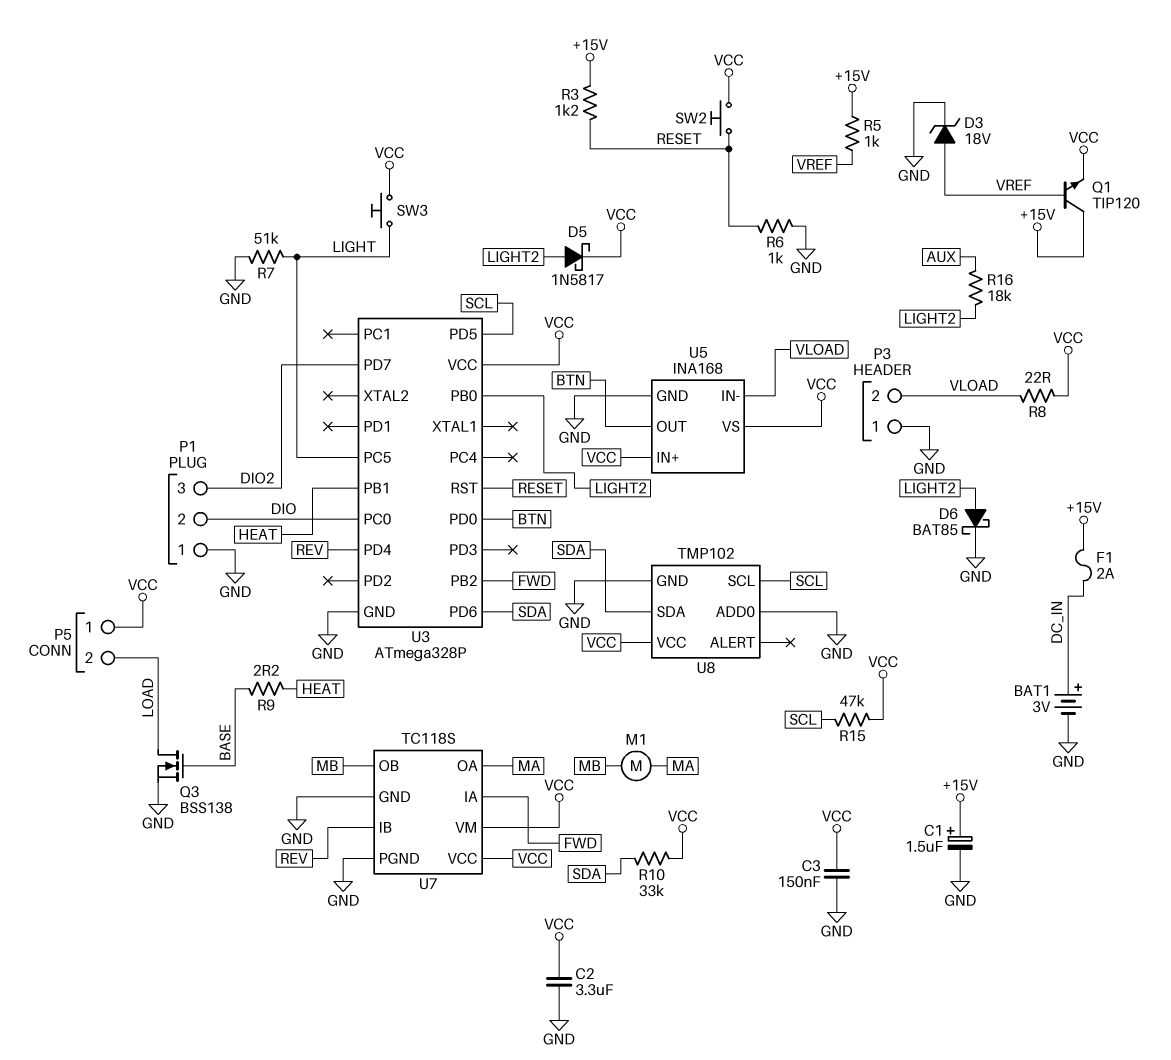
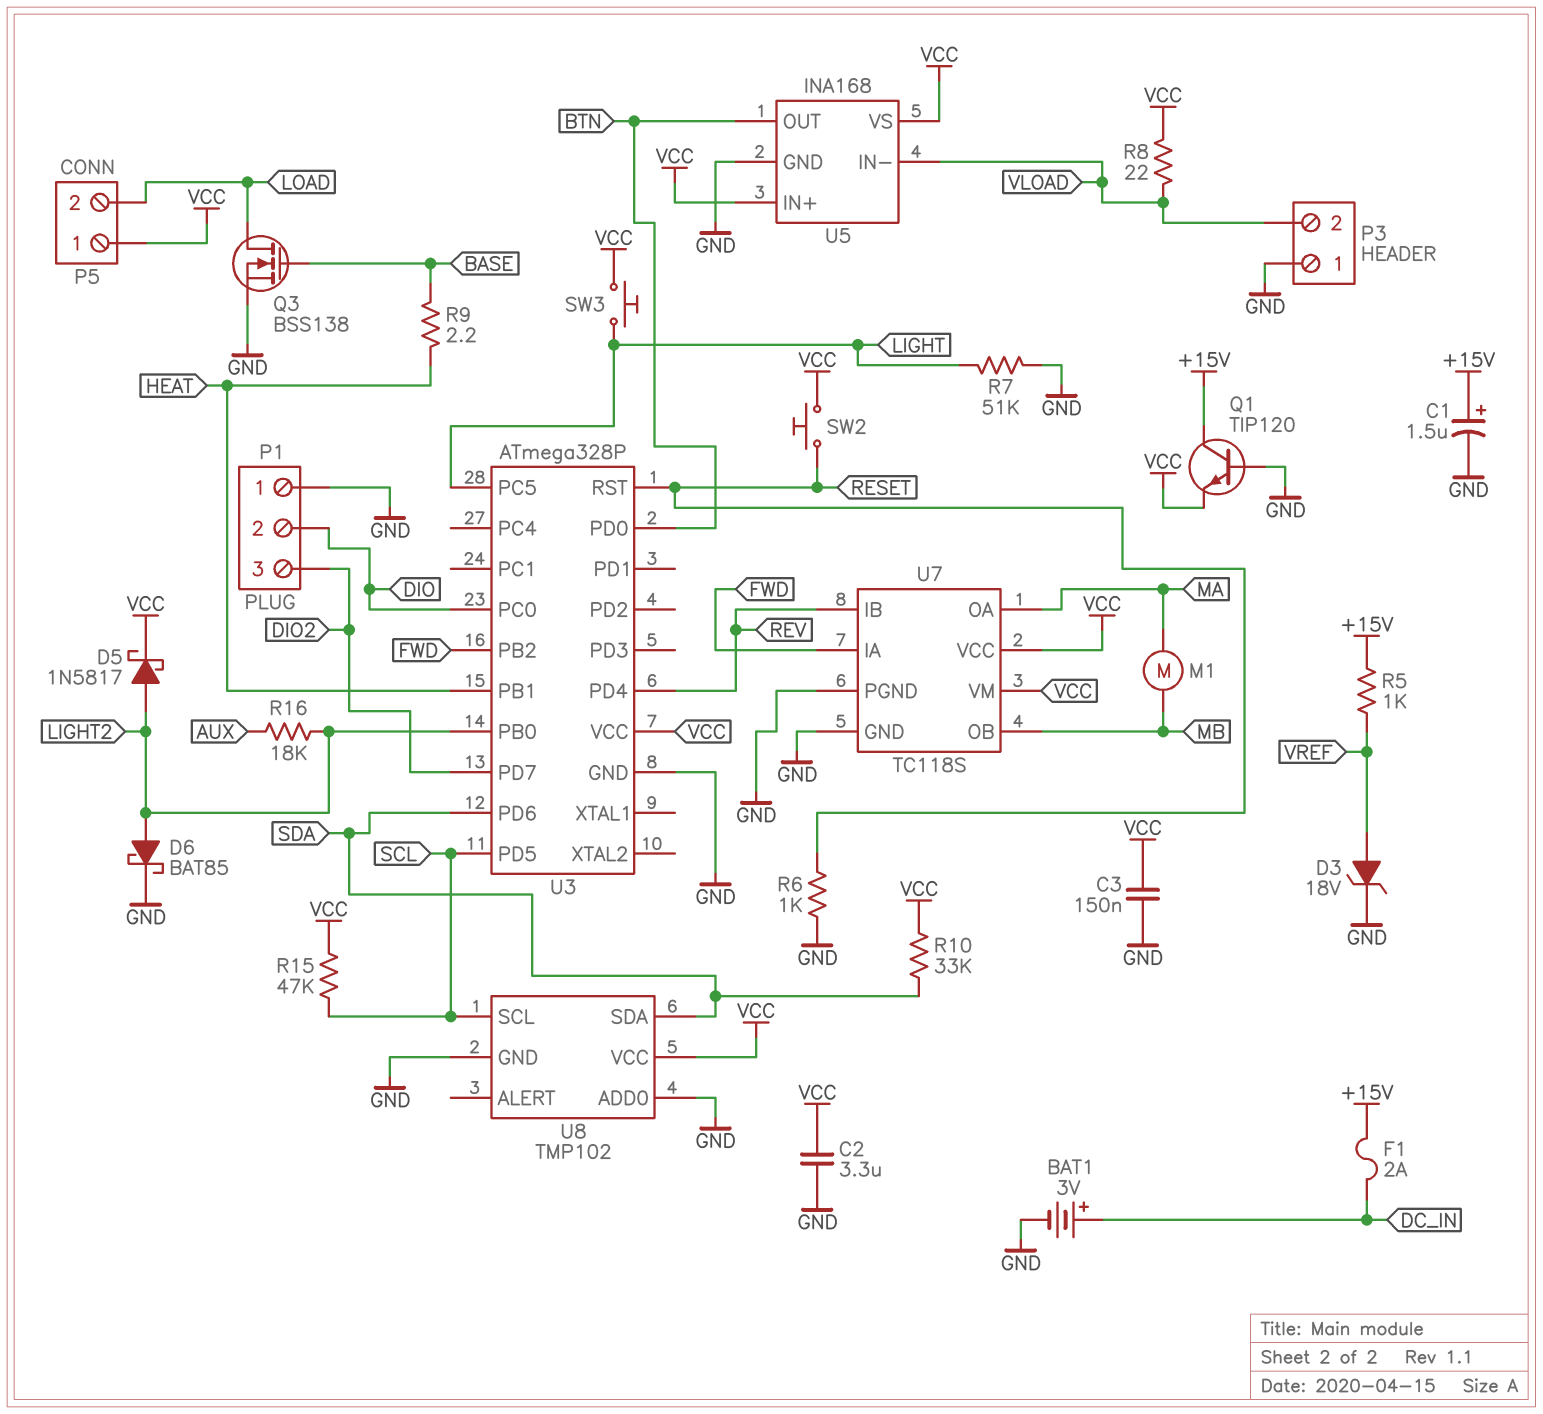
Q1: NPN TIP120 (B VREF, C +15V, E VCC) -> NPN TIP120 (B GND, C +15V, E VCC)
R3: 1.2k (+15V, RESET) -> none

